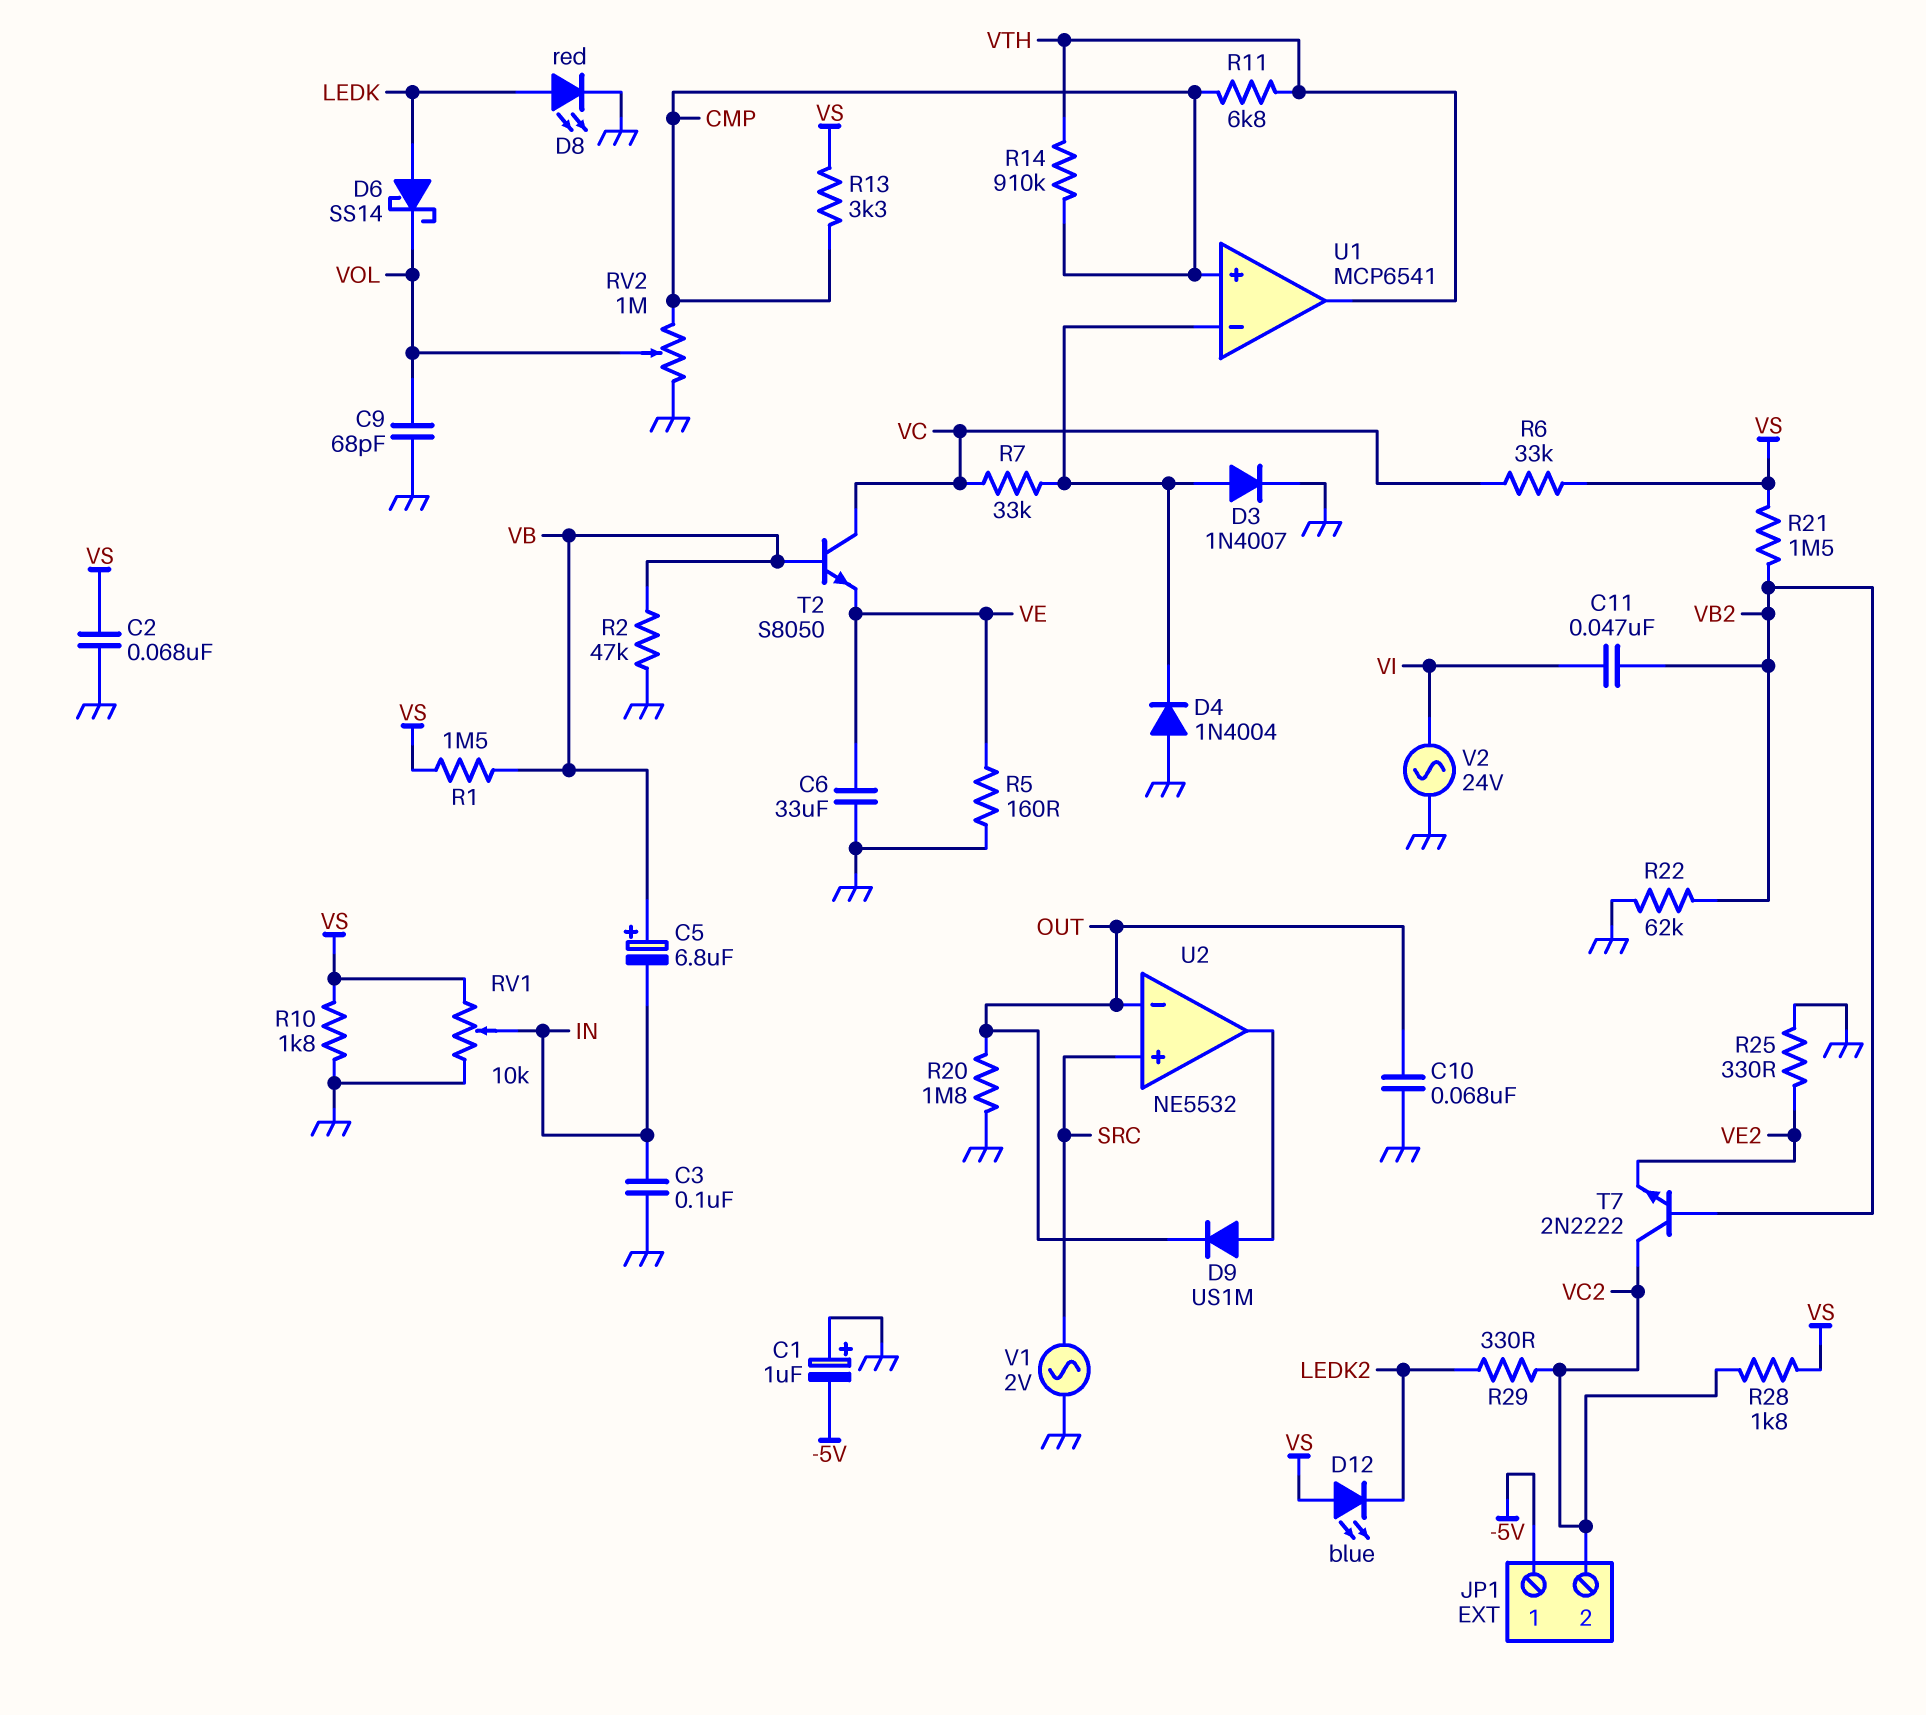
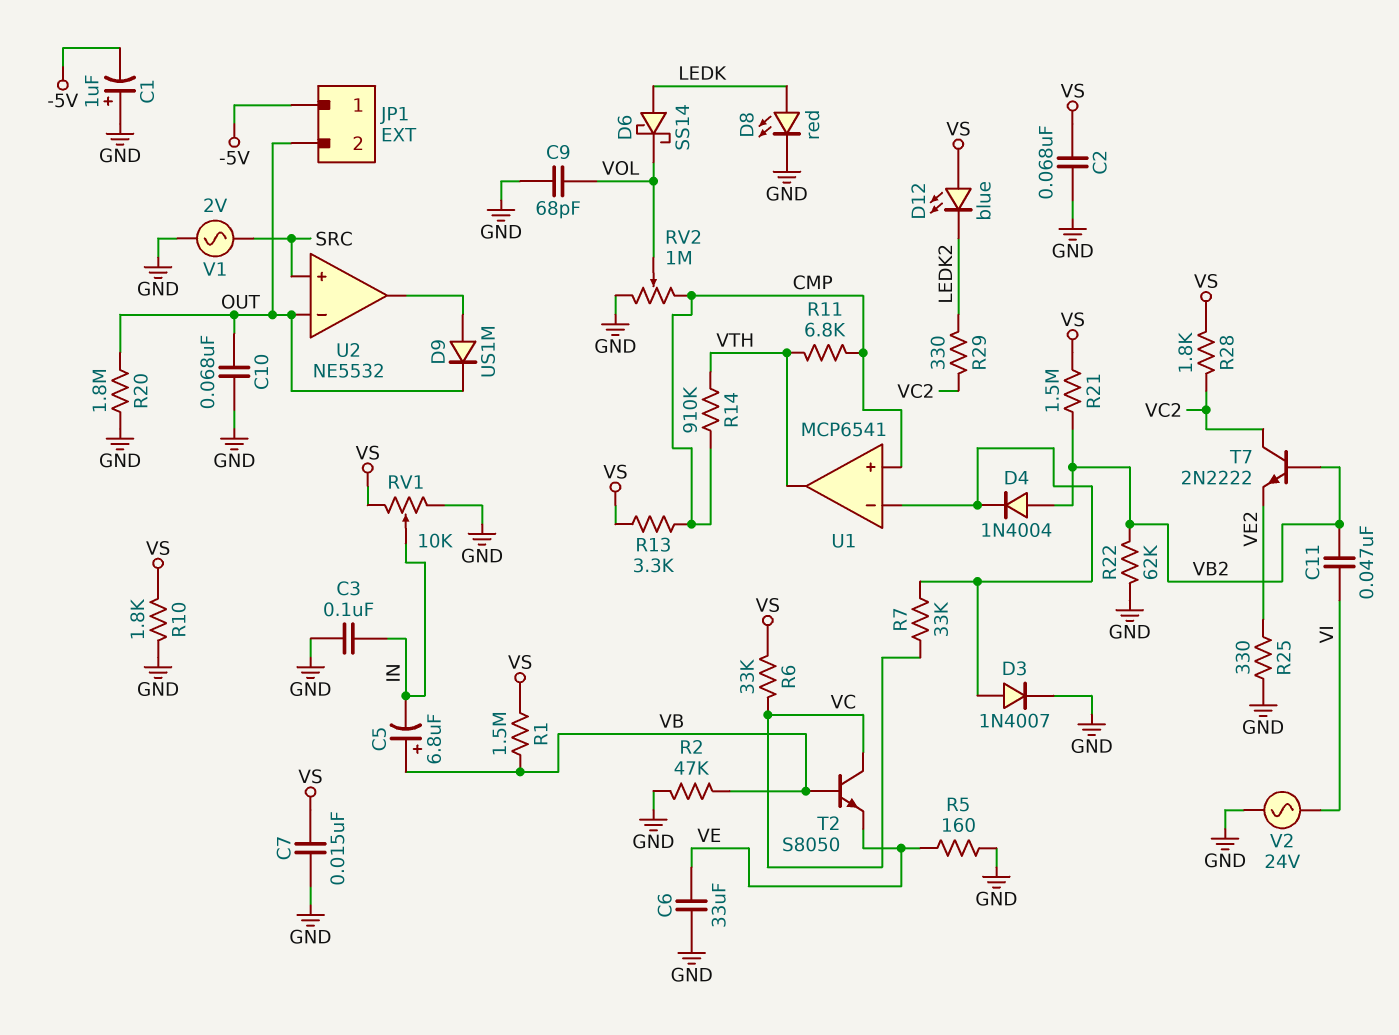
C7: none -> 15nF (GND, VS)
D4: diode 1N4004 (A GND, K U1/in-) -> diode 1N4004 (A VB2, K U1/in-)
JP1 pin 2: VC2 -> OUT

